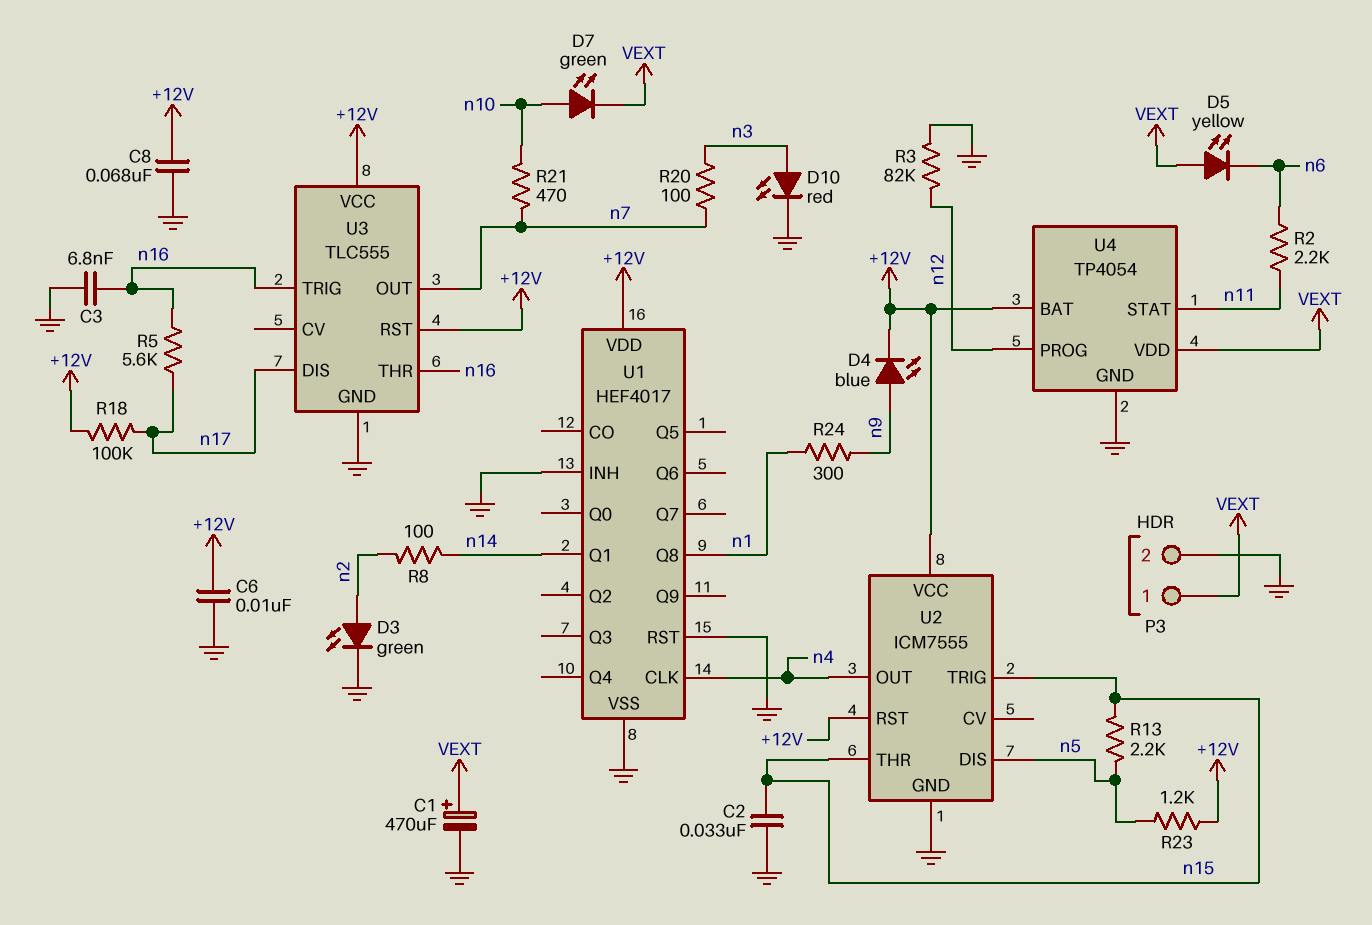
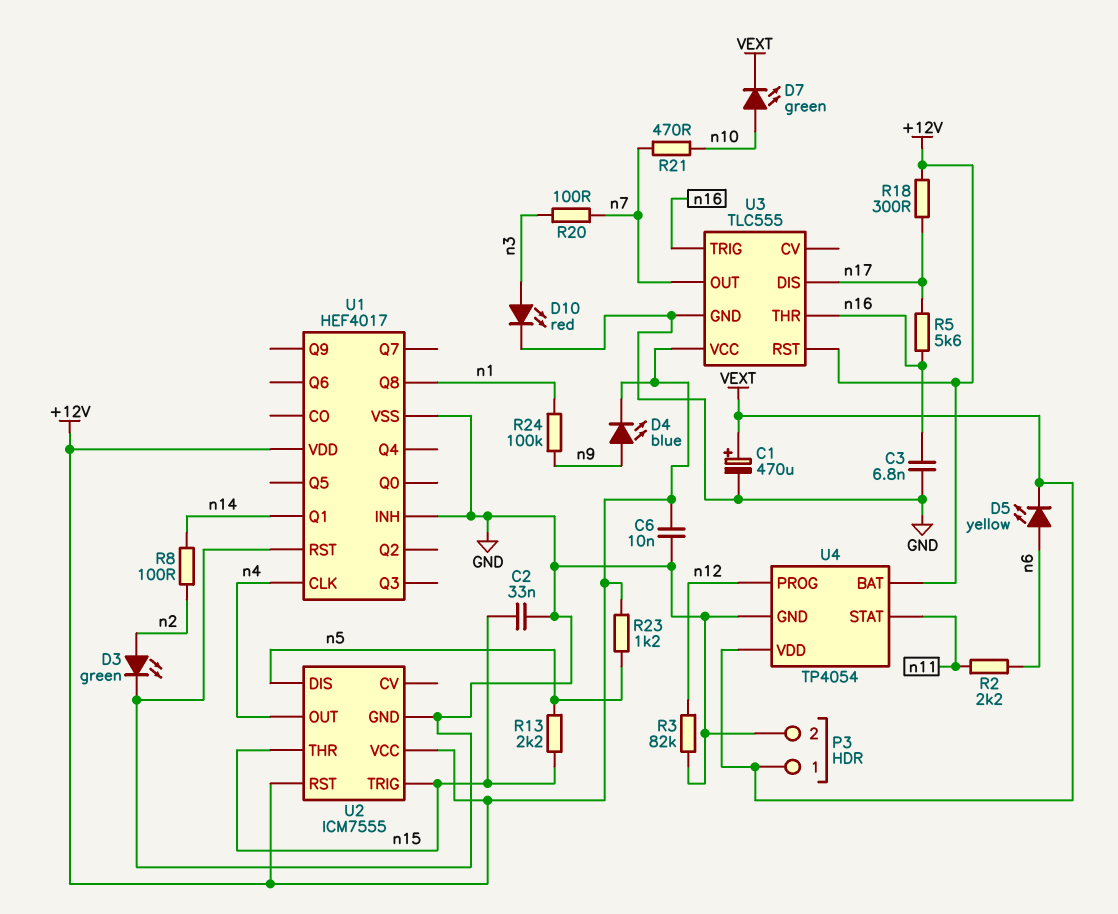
C8: 68nF (+12V, GND) -> none
D5: LED yellow (A VEXT, K n6) -> LED yellow (A n6, K VEXT)
R18: 100k (+12V, n17) -> 300 (+12V, n17)
R24: 300 (n1, n9) -> 100k (n1, n9)

